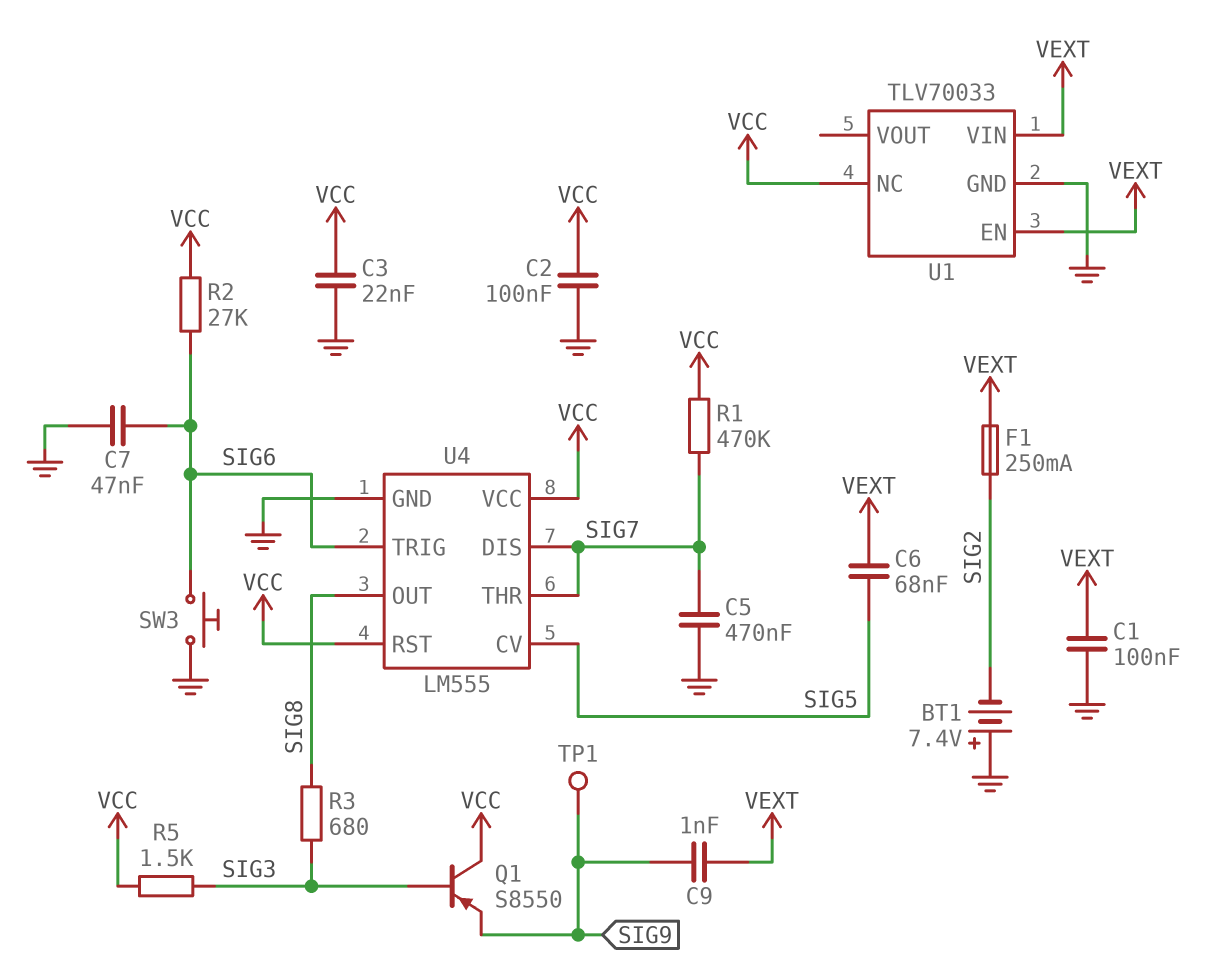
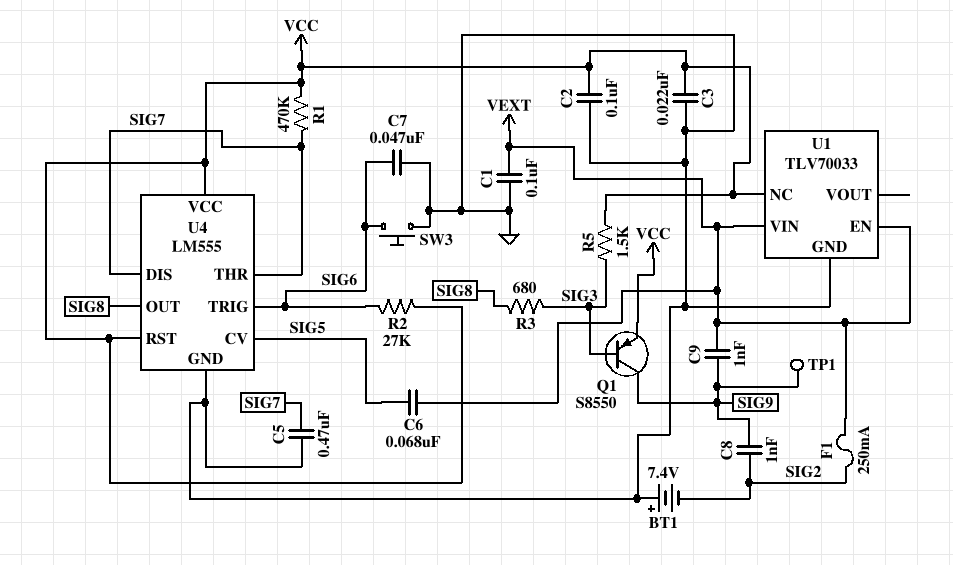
C8: none -> 1nF (SIG2, SIG9)
Q1: PNP S8550 (B SIG3, C VCC, E SIG9) -> PNP S8550 (B SIG3, C SIG9, E VCC)

